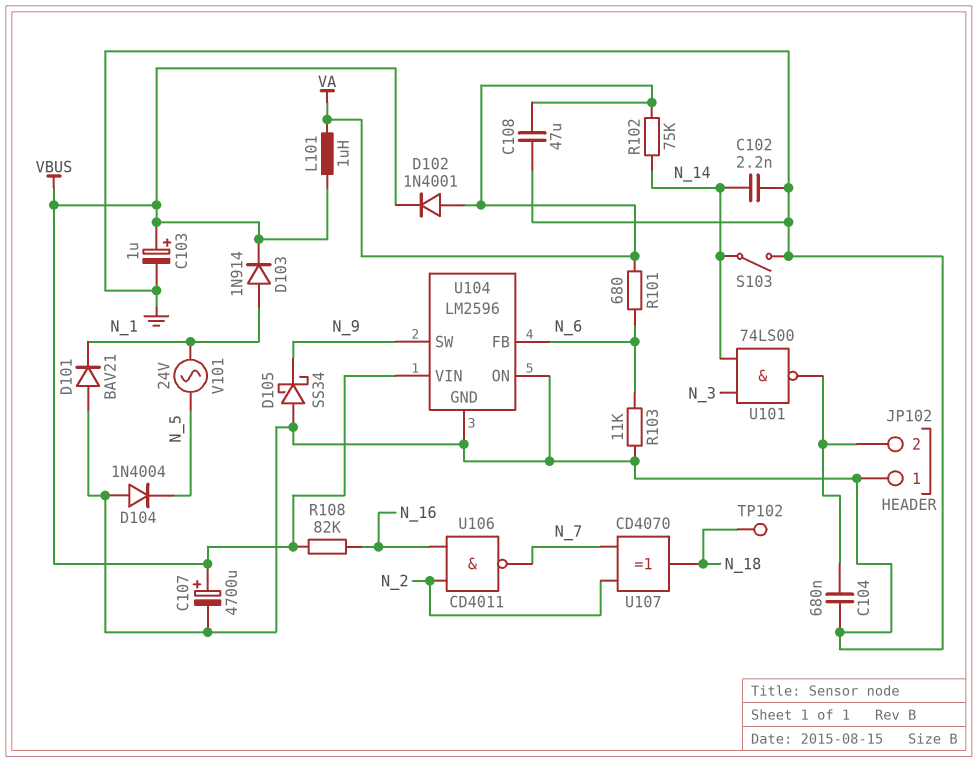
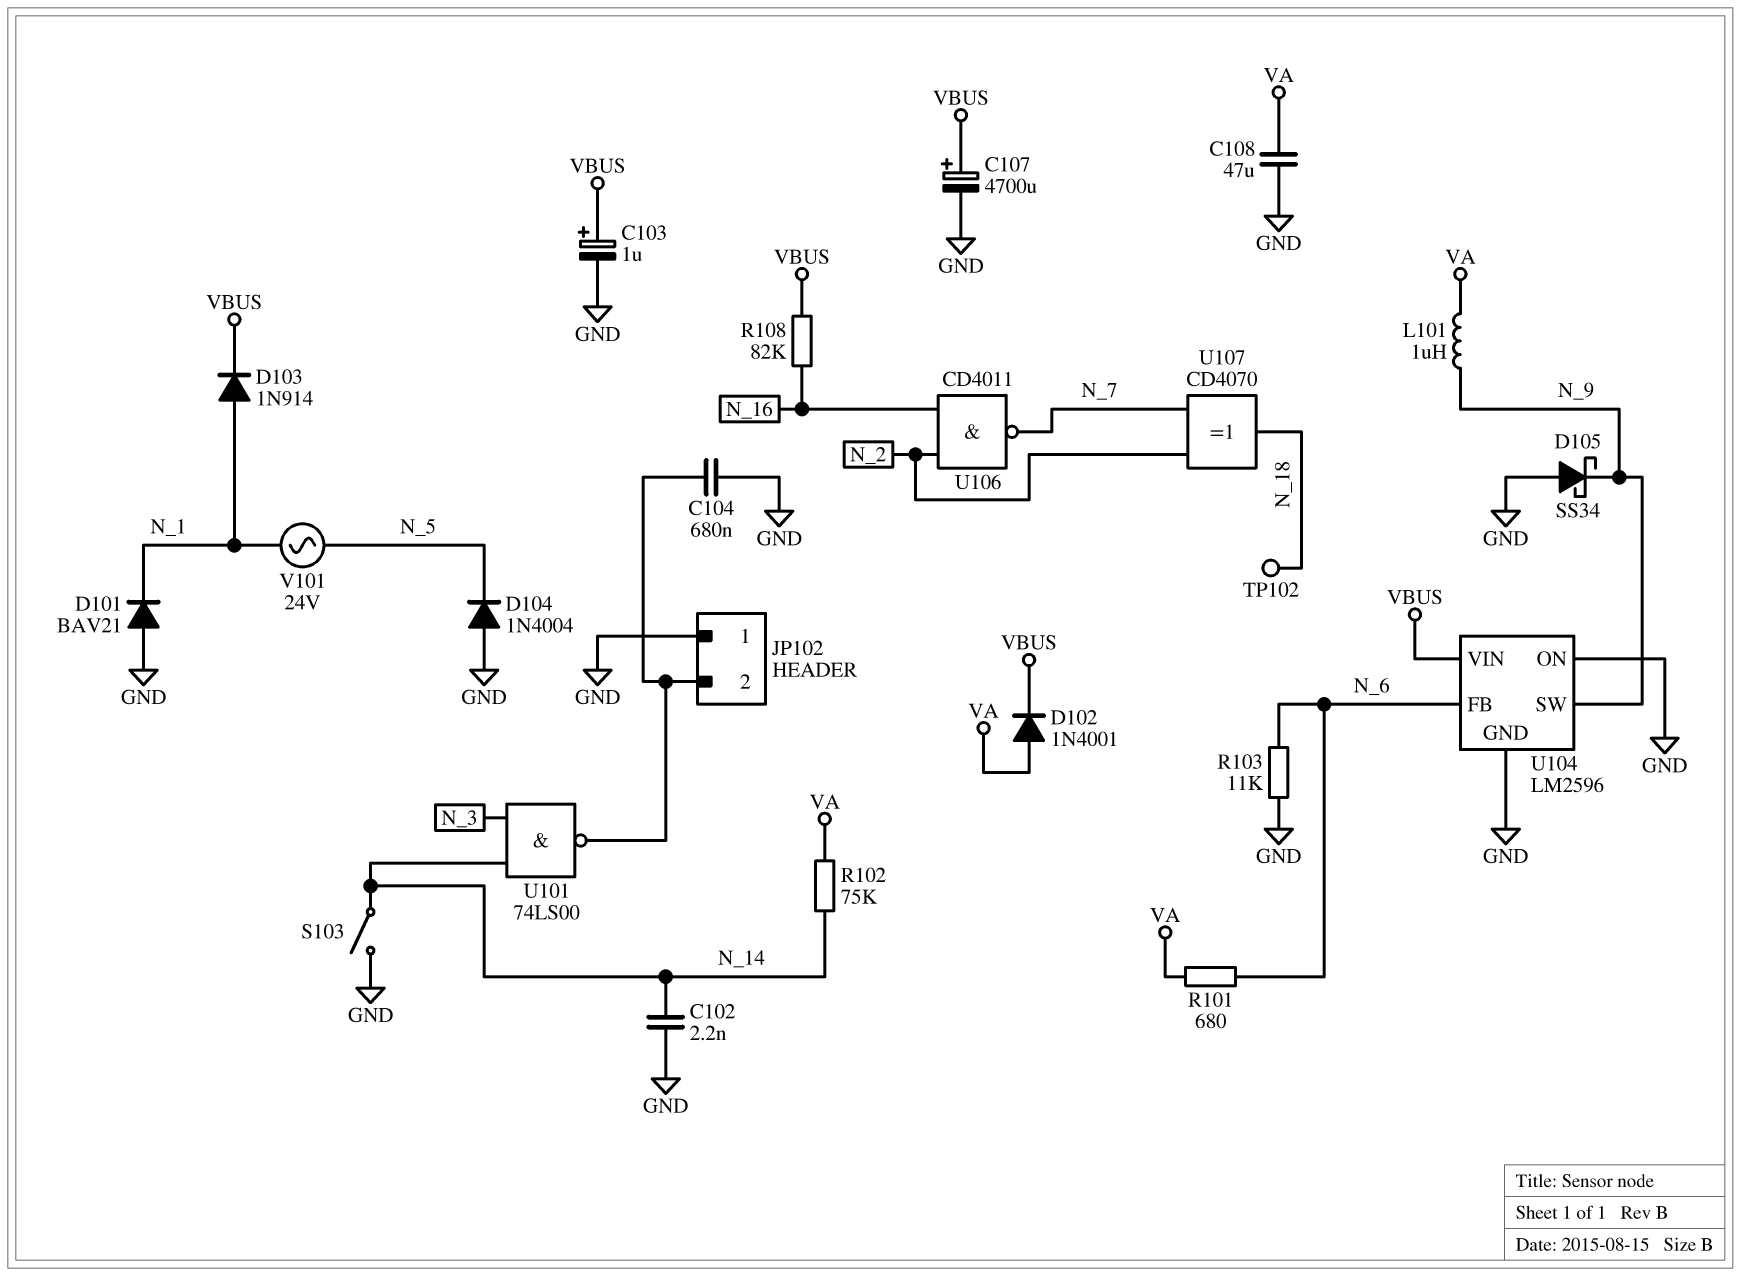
L101: 1uH (VA, VBUS) -> 1uH (N_9, VA)

